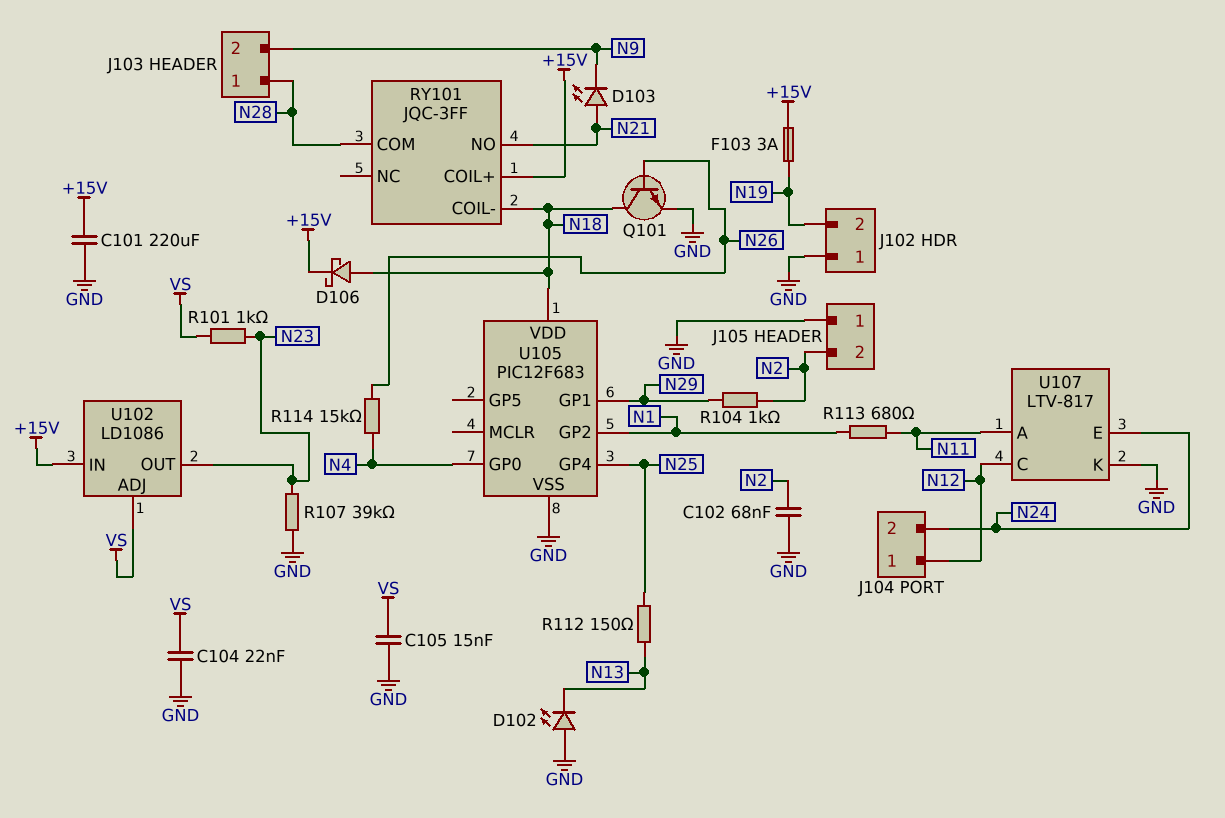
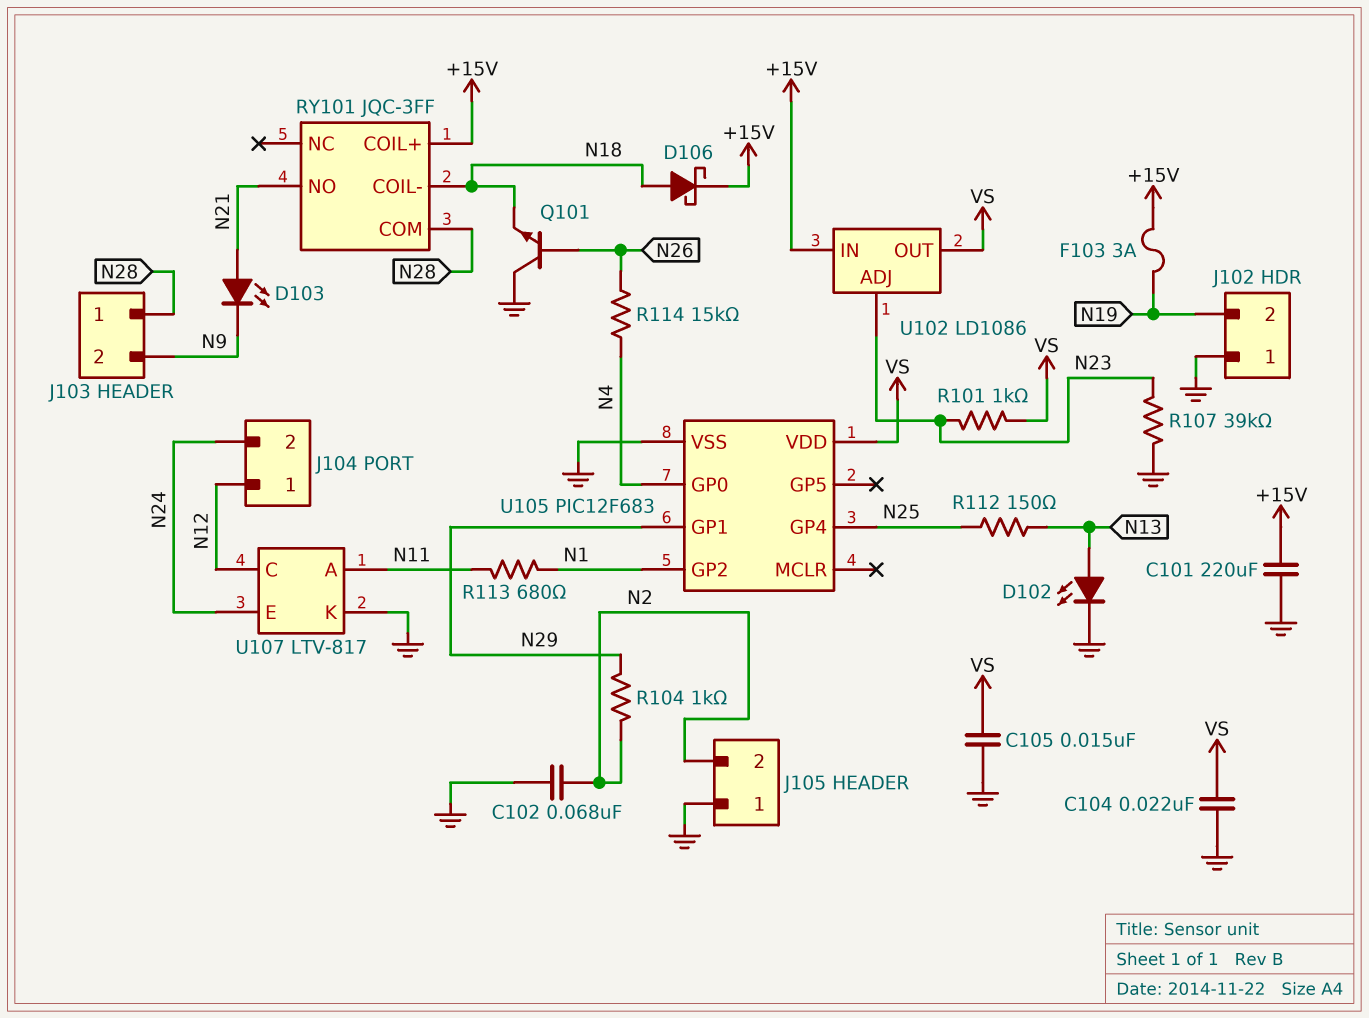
D102: LED (A GND, K N13) -> LED (A N13, K GND)
Q101: NPN (B N26, C N18, E GND) -> NPN (B N26, C GND, E N18)
U102 pin ADJ: VS -> N23
U102 pin OUT: N23 -> VS
U105 pin VDD: N18 -> VS

